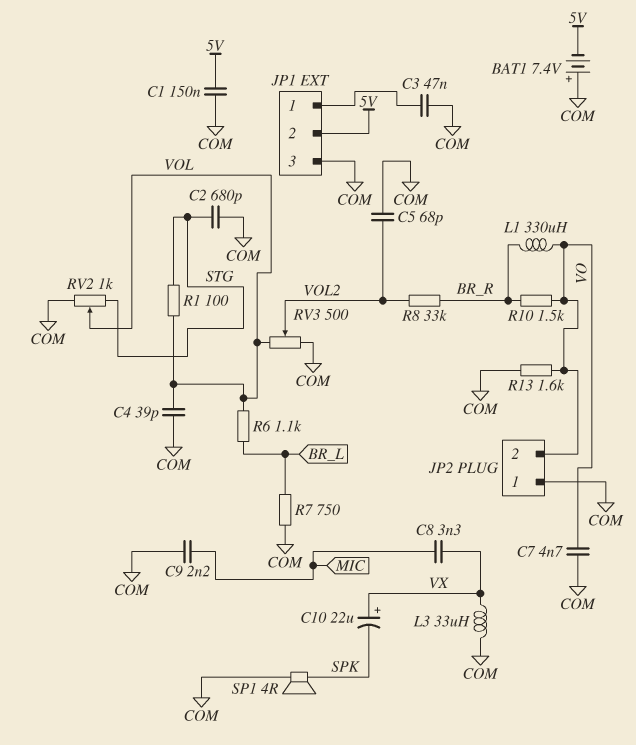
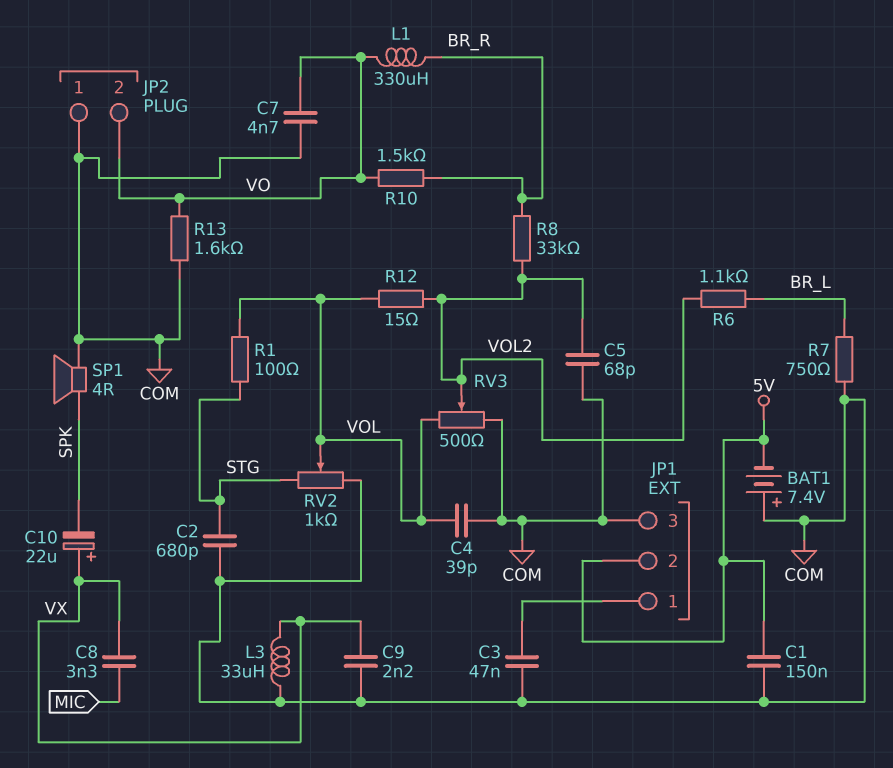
C9: 2.2nF (COM, MIC) -> 2.2nF (COM, VX)
R6: 1.1k (BR_L, VOL) -> 1.1k (BR_L, VOL2)
R12: none -> 15 (VOL, VOL2)

